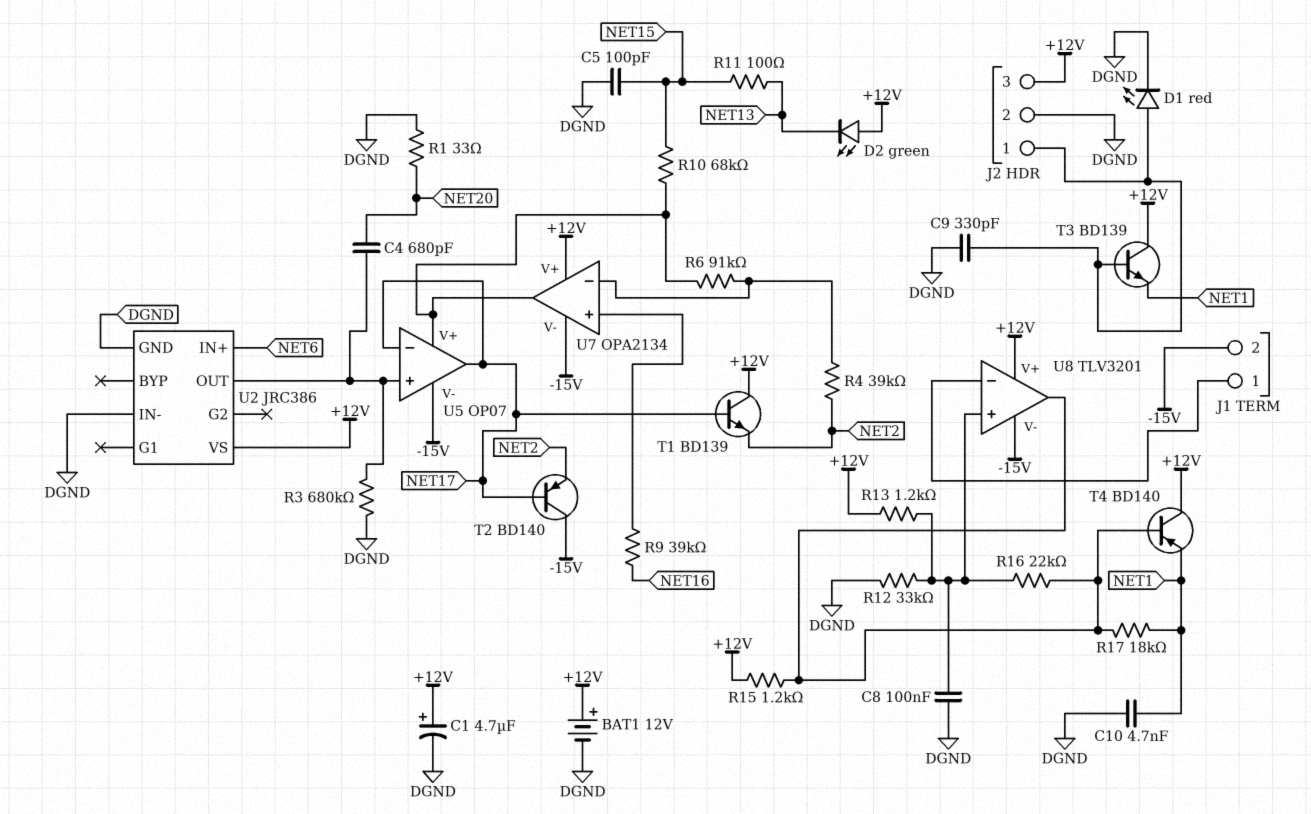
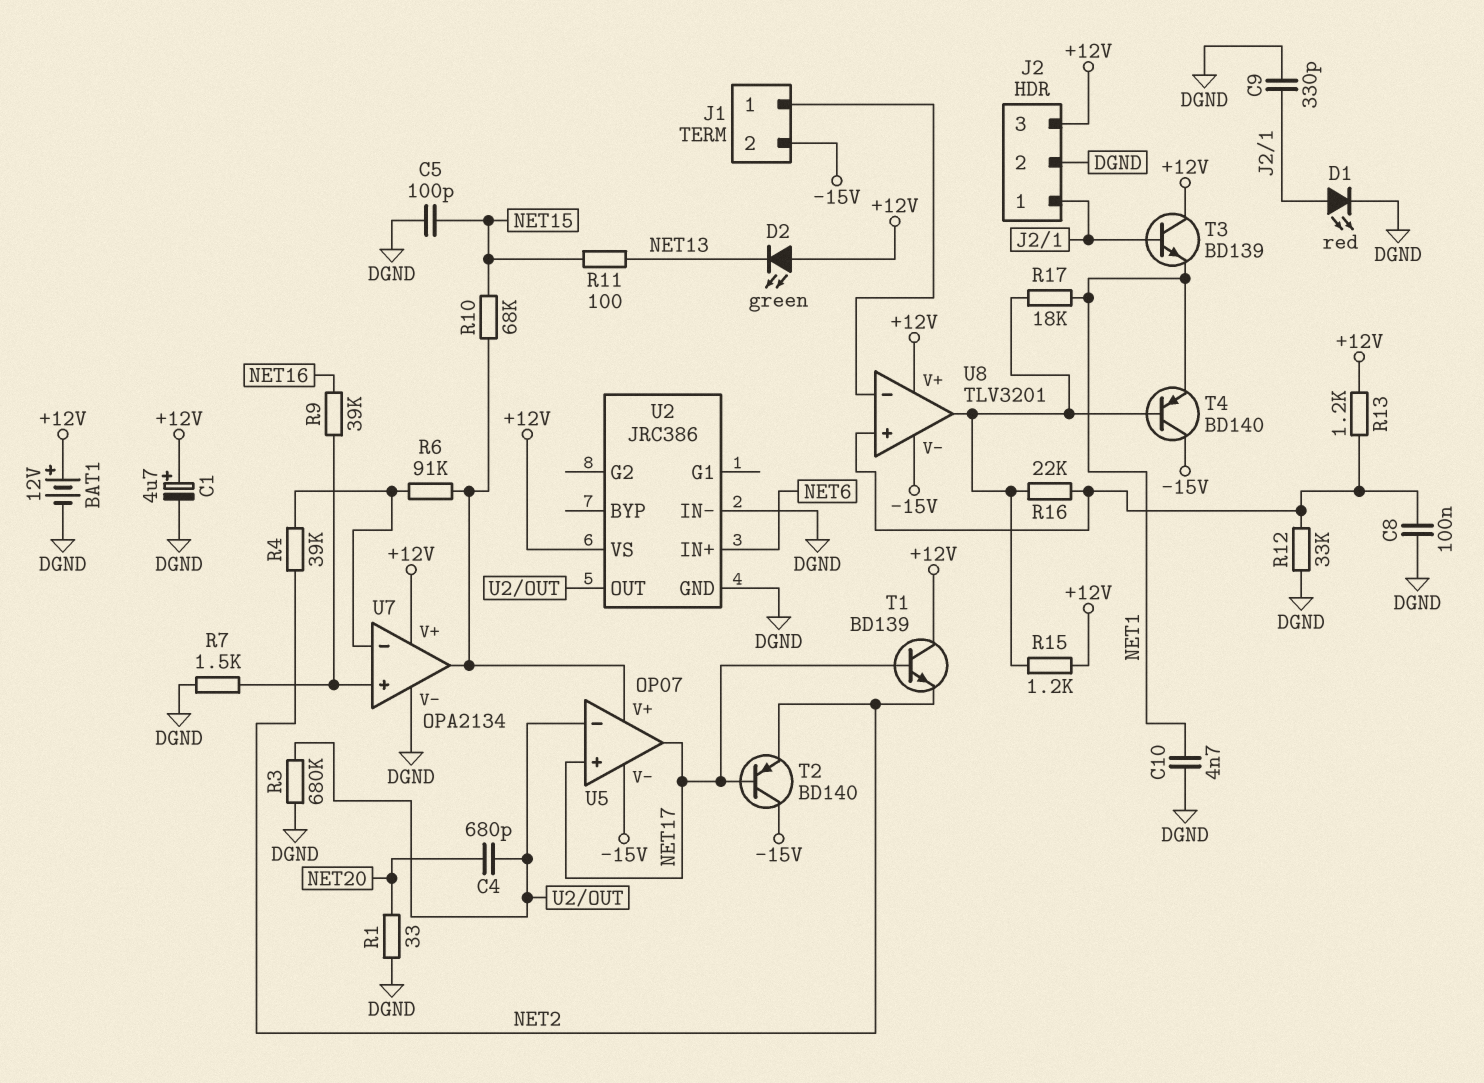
R7: none -> 1.5k (DGND, U7/in+)
T4: PNP BD140 (B U8/out, C +12V, E NET1) -> PNP BD140 (B U8/out, C -15V, E NET1)
U5 pin in+: U2/OUT -> NET17
U5 pin in-: NET17 -> U2/OUT
U7 pin V-: -15V -> DGND

